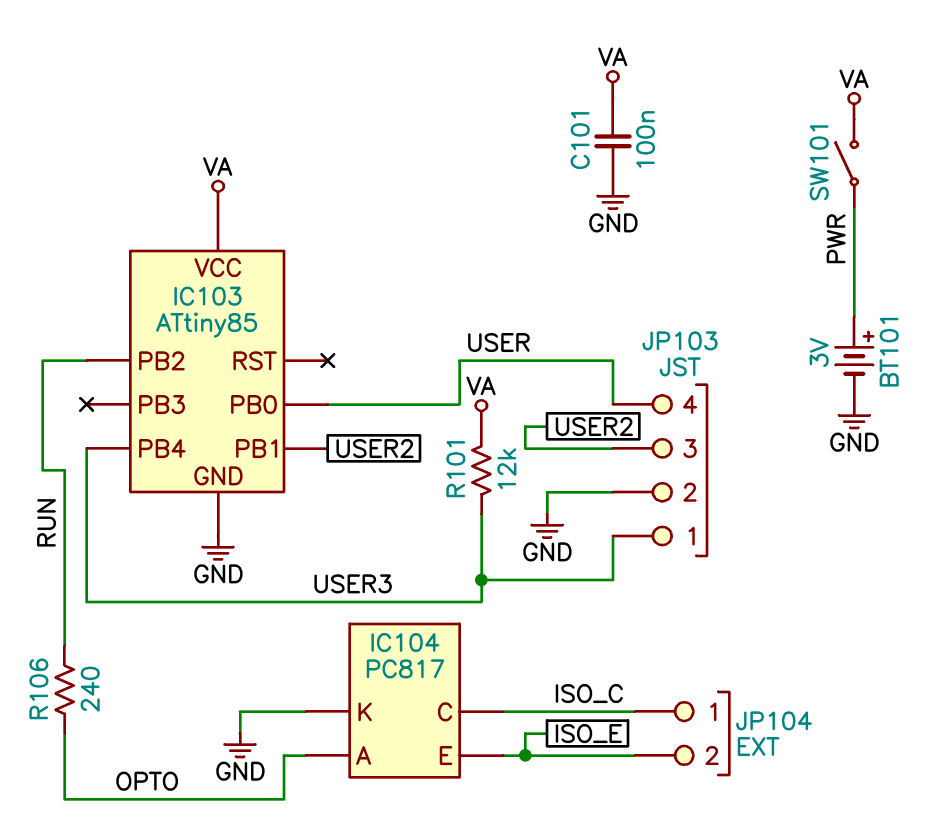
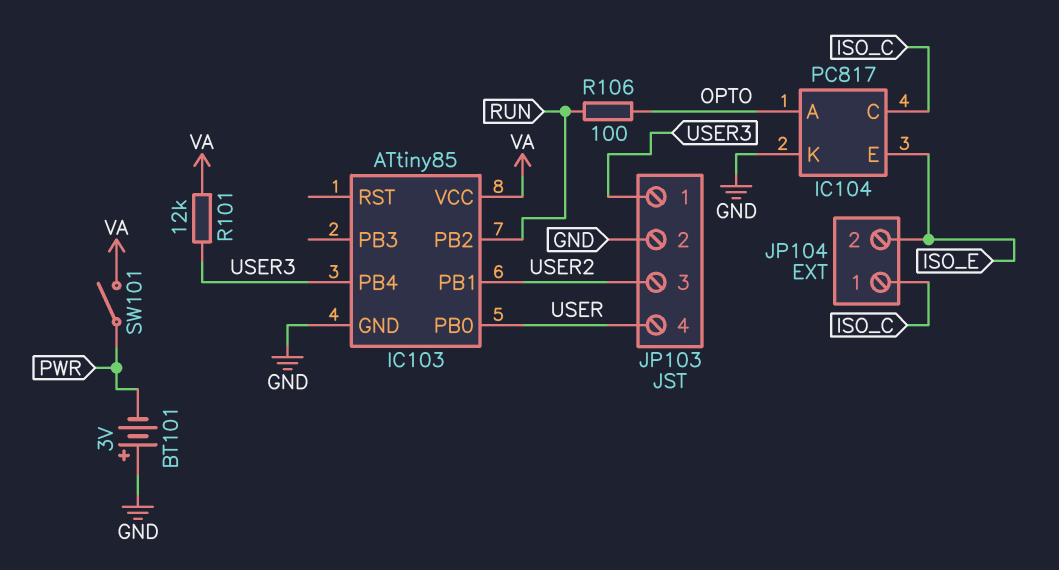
BT101: 3V (plus PWR, minus GND) -> 3V (plus GND, minus PWR)
C101: 100nF (GND, VA) -> none
R106: 240 (OPTO, RUN) -> 100 (OPTO, RUN)

